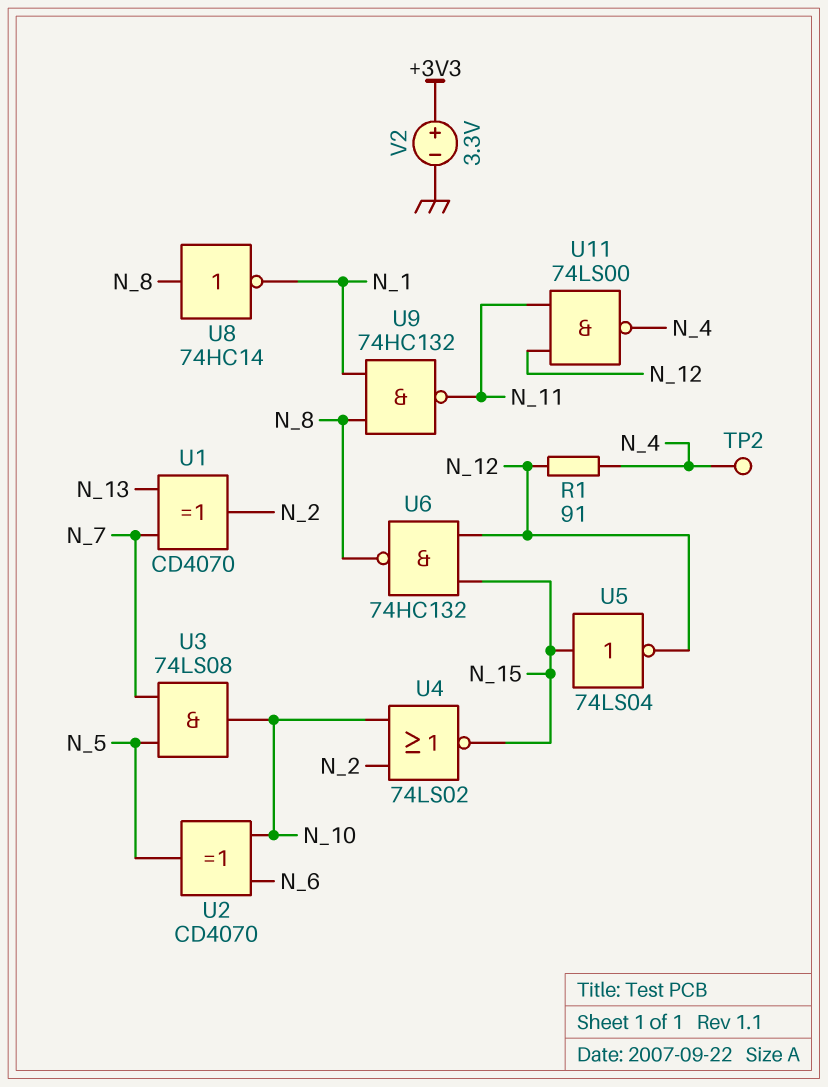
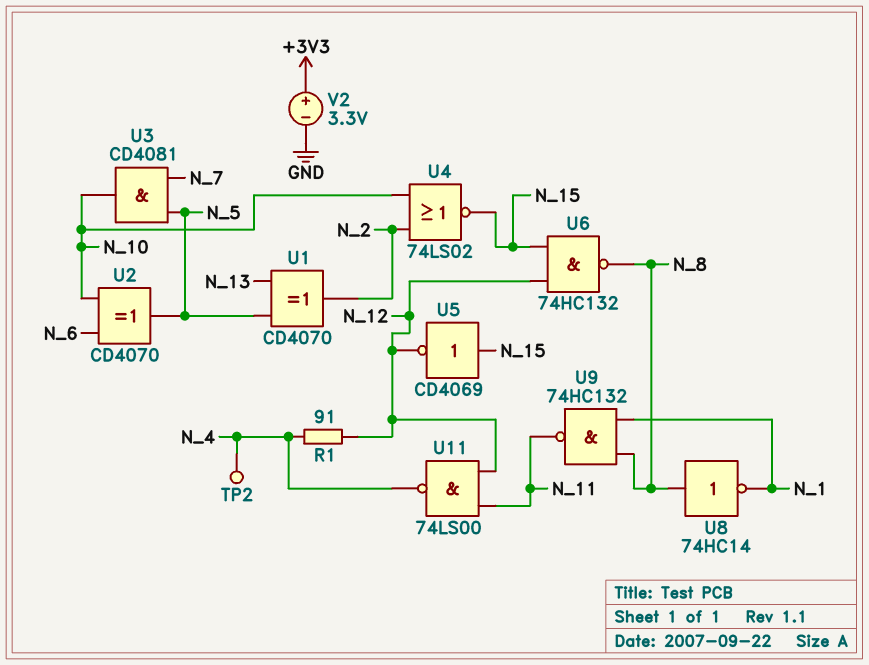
U1: XOR CD4070 (in N_7, in N_13, out N_2) -> XOR CD4070 (in N_5, in N_13, out N_2)
U3: AND 74LS08 (in N_5, in N_7, out N_10) -> AND CD4081 (in N_5, in N_7, out N_10)
U5: NOT 74LS04 (in N_15, out N_12) -> NOT CD4069 (in N_15, out N_12)

